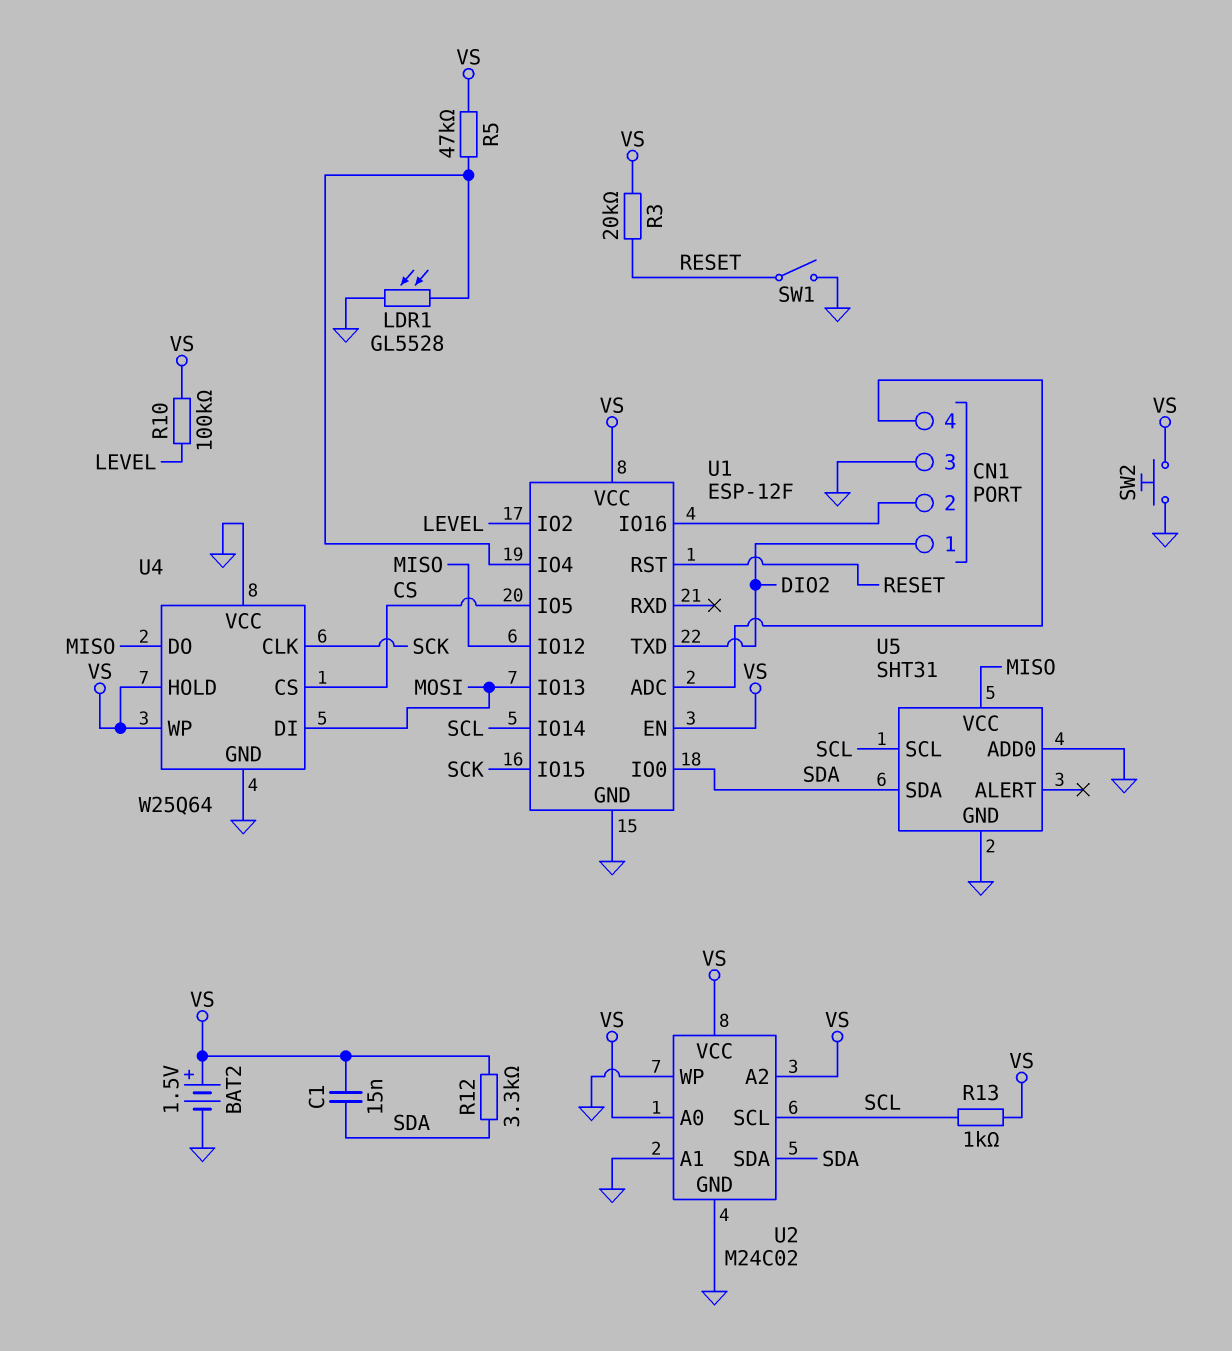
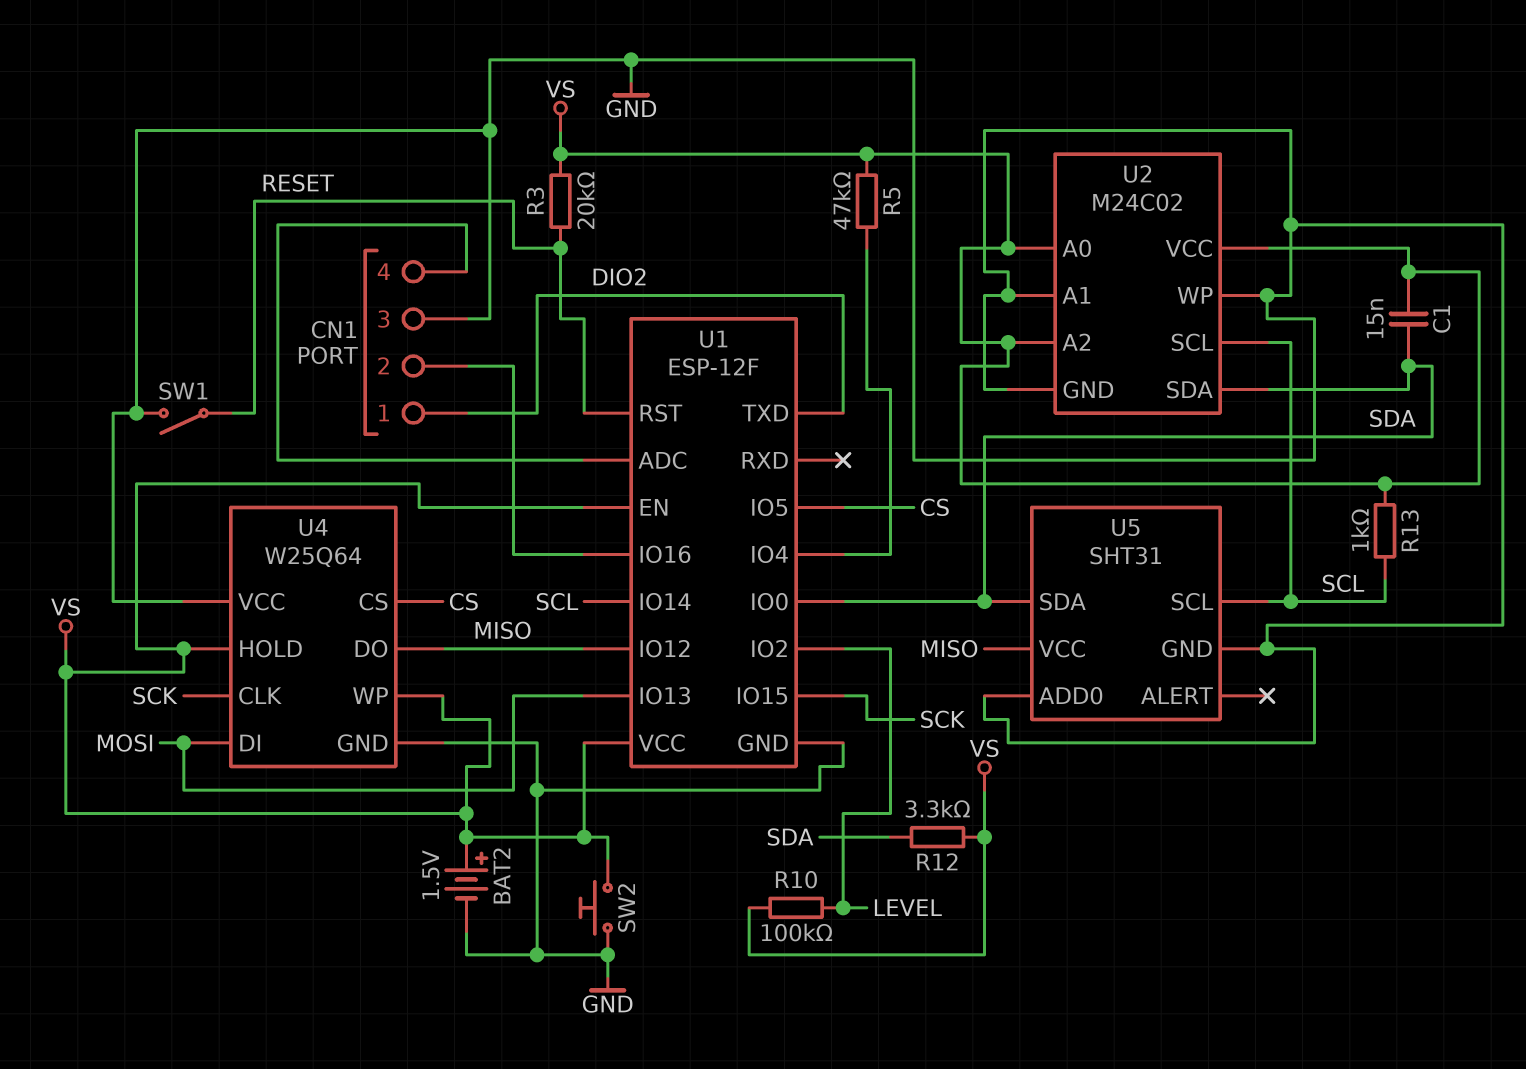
LDR1: GL5528 (GND, U1/IO4) -> none

